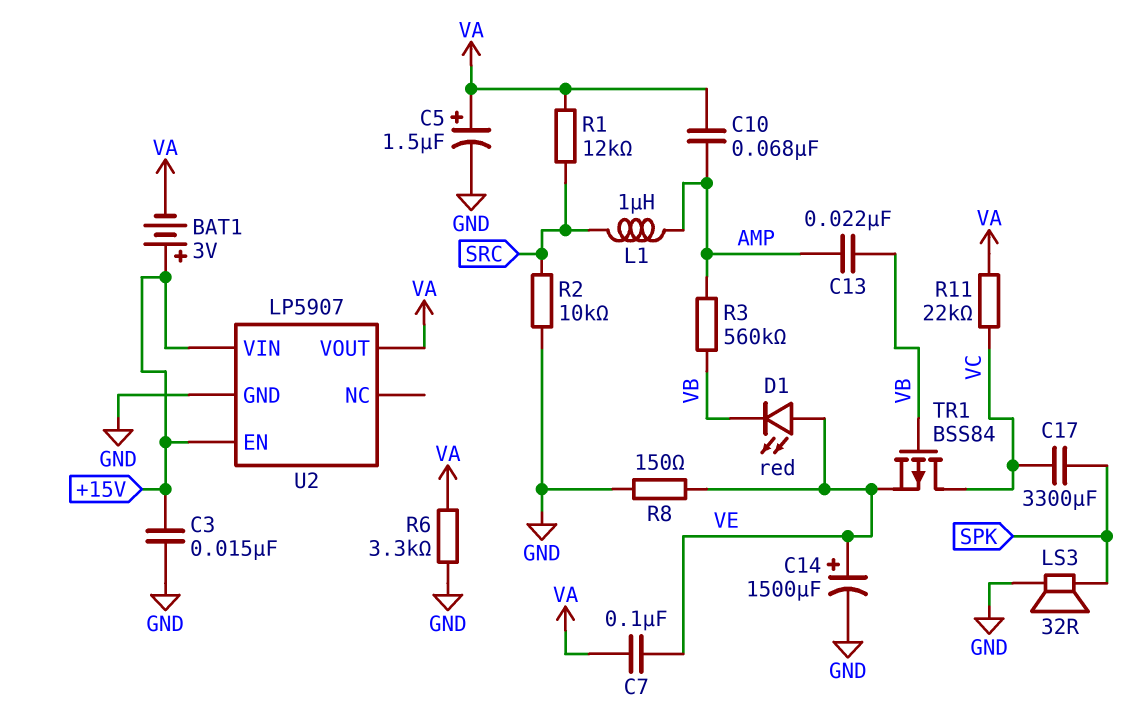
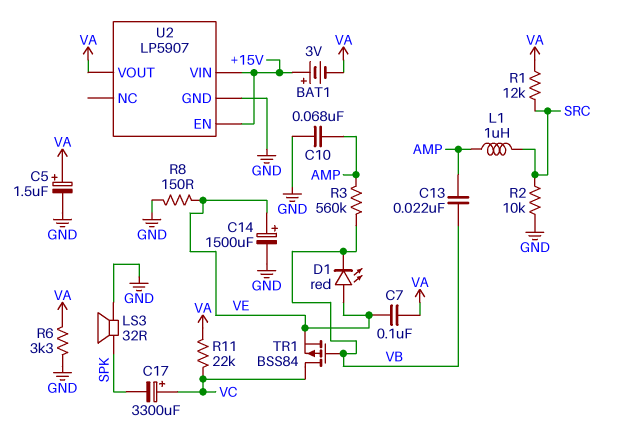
C3: 15nF (+15V, GND) -> none
C10: 68nF (AMP, VA) -> 68nF (AMP, GND)
C17: 3300uF (SPK, VC) -> 3300uF (plus VC, minus SPK)

